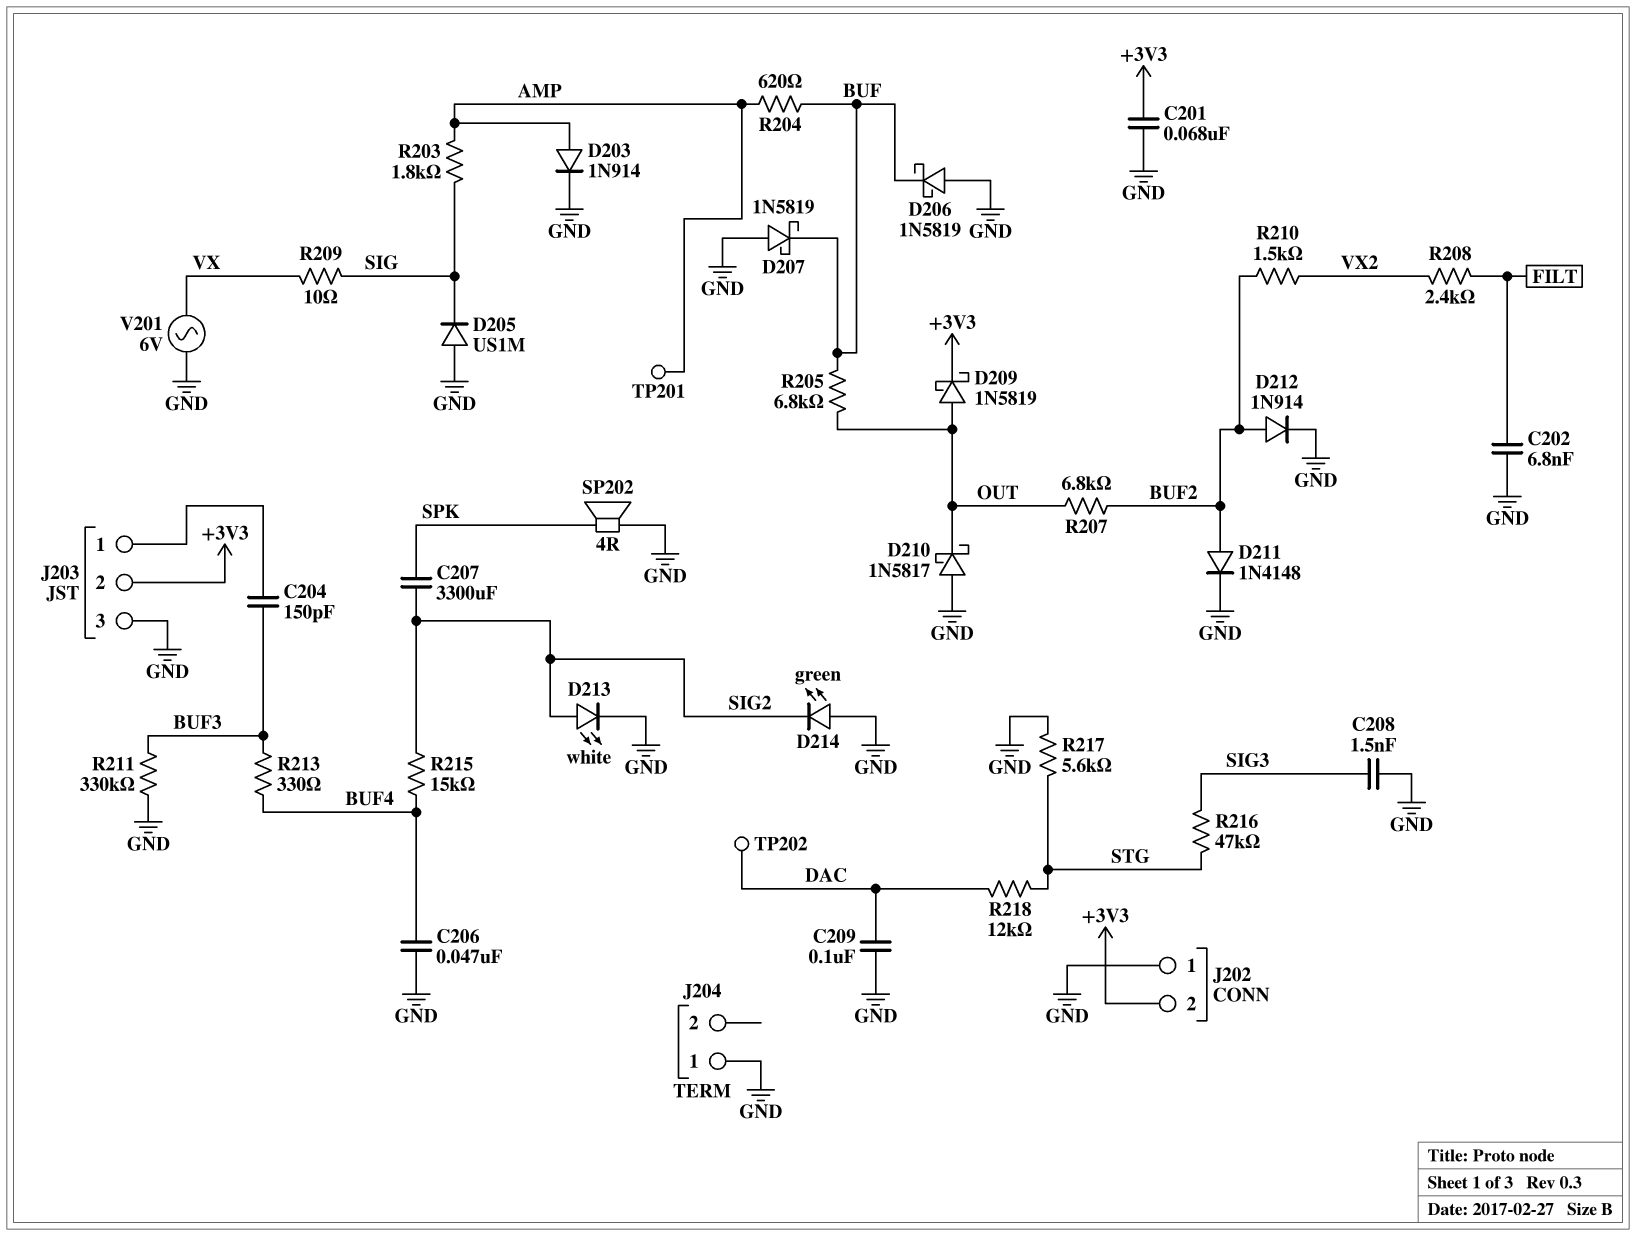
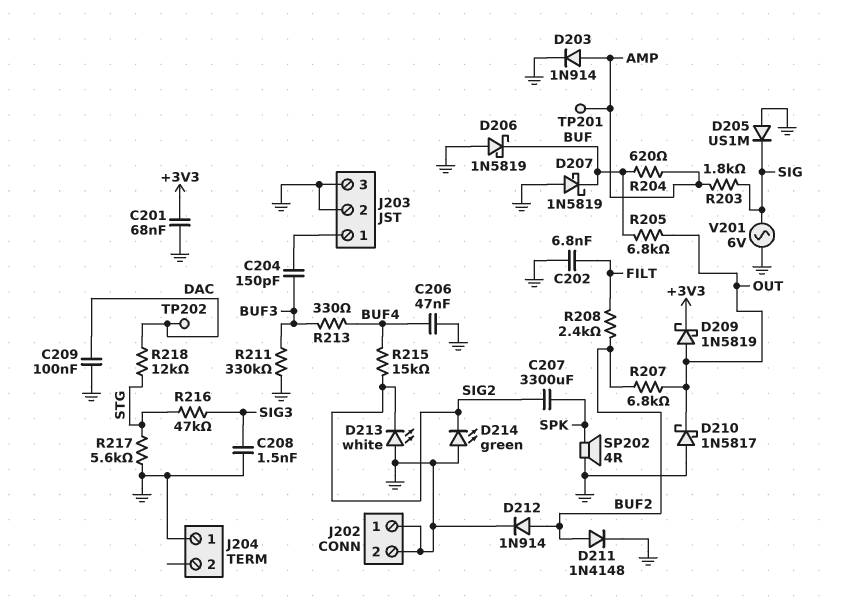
D213: LED white (A SIG2, K GND) -> LED white (A GND, K SIG2)
J202 pin 2: +3V3 -> GND
J203 pin 2: +3V3 -> GND
R208: 2.4k (FILT, VX2) -> 2.4k (BUF2, FILT)
R209: 10 (SIG, VX) -> none
R210: 1.5k (BUF2, VX2) -> none
V201: AC 6V (GND, VX) -> AC 6V (GND, SIG)

